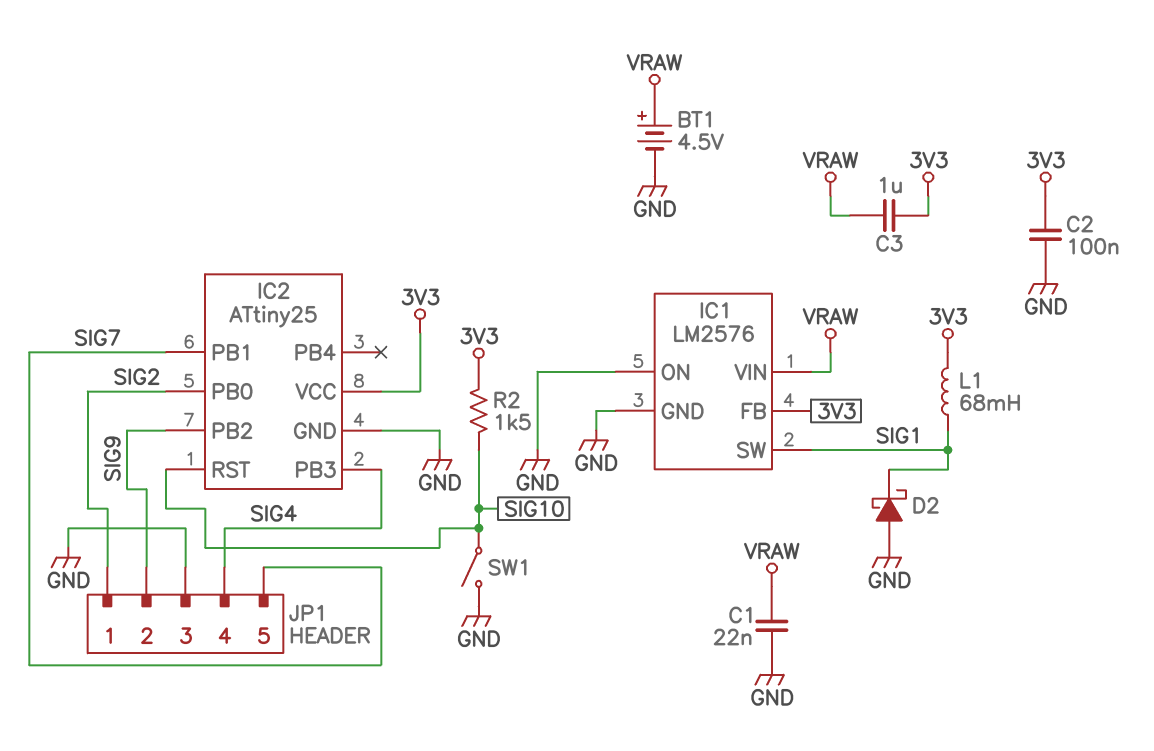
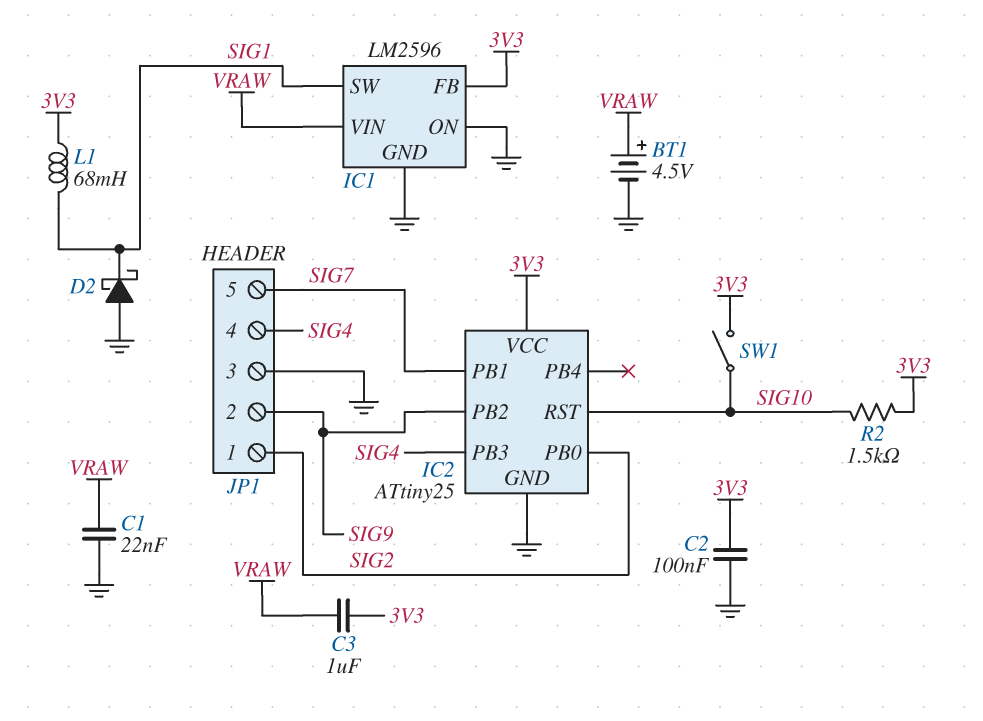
IC1: LM2576 -> LM2596
SW1: switch (GND, SIG10) -> switch (3V3, SIG10)

